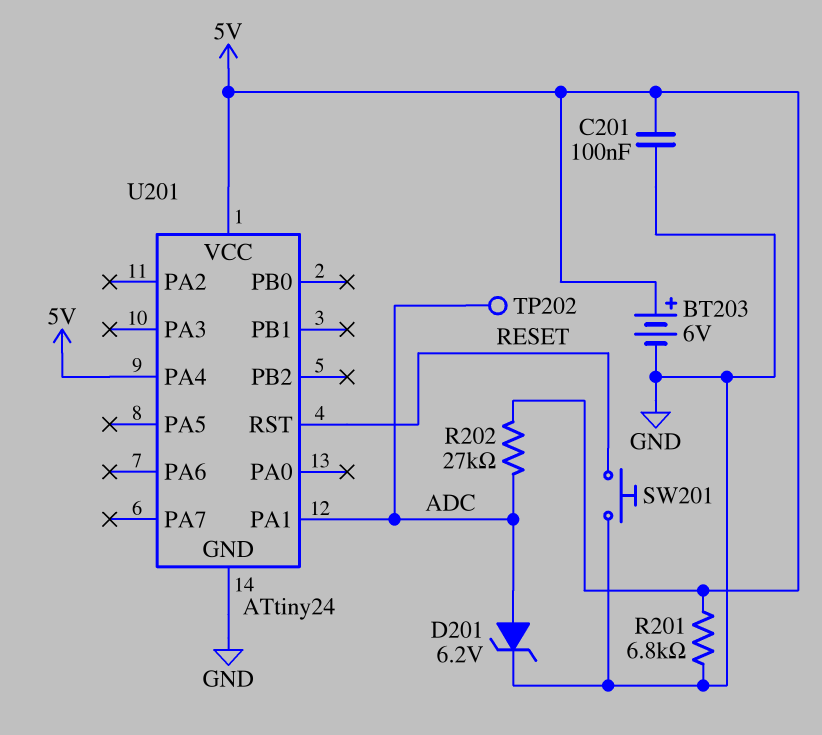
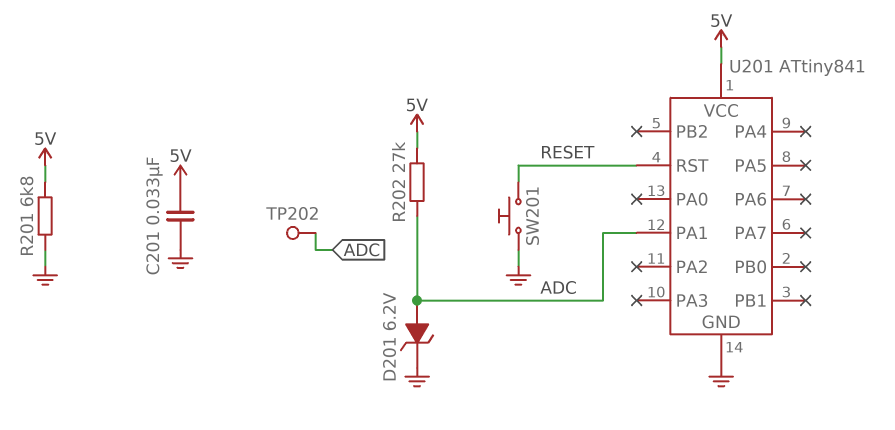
BT203: 6V (plus 5V, minus GND) -> none
C201: 100nF (5V, GND) -> 33nF (5V, GND)
U201: ATtiny24 -> ATtiny841
U201 pin PA4: 5V -> none

